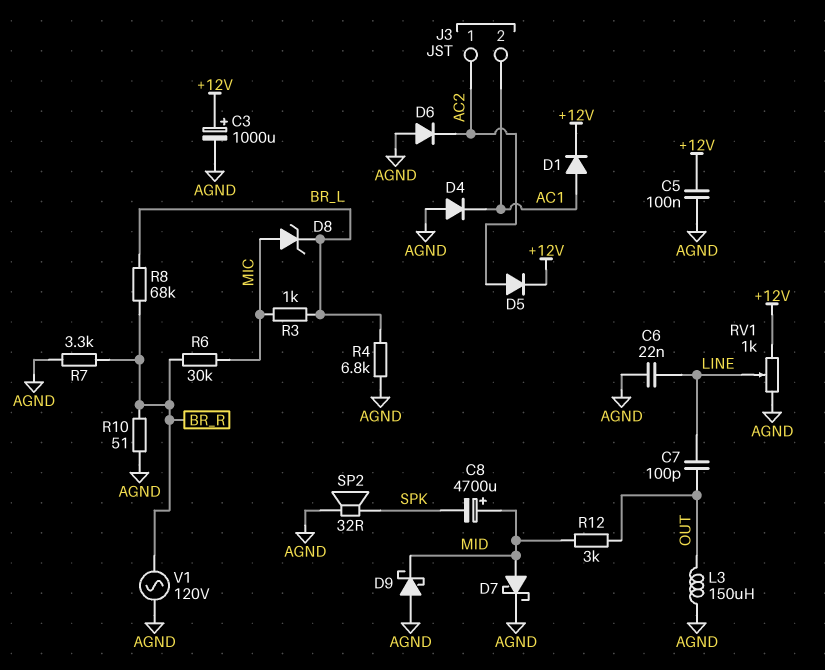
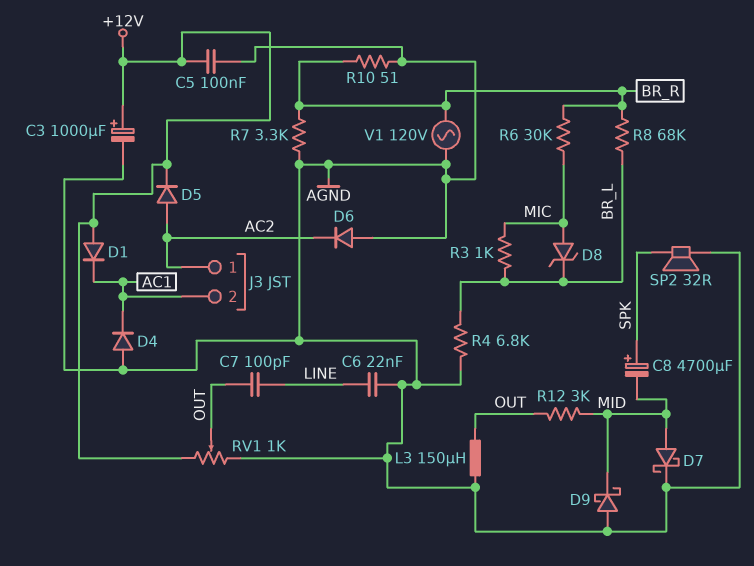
C8: 4700uF (plus MID, minus SPK) -> 4700uF (plus SPK, minus MID)
D1: diode (A AC1, K +12V) -> diode (A +12V, K AC1)
RV1: 1k (+12V, AGND, wiper LINE) -> 1k (+12V, AGND, wiper OUT)

